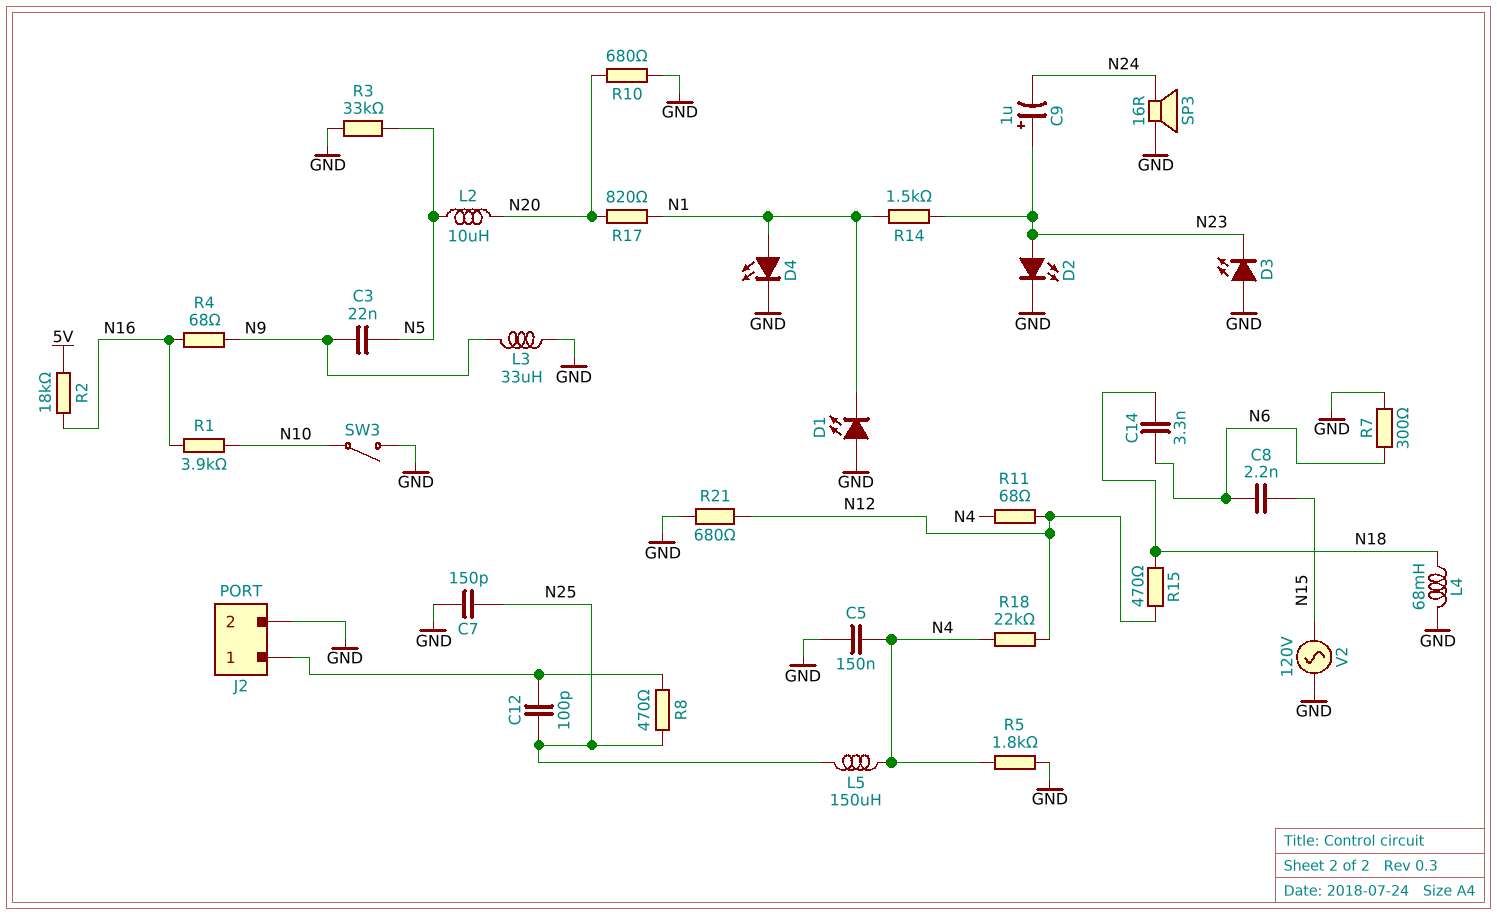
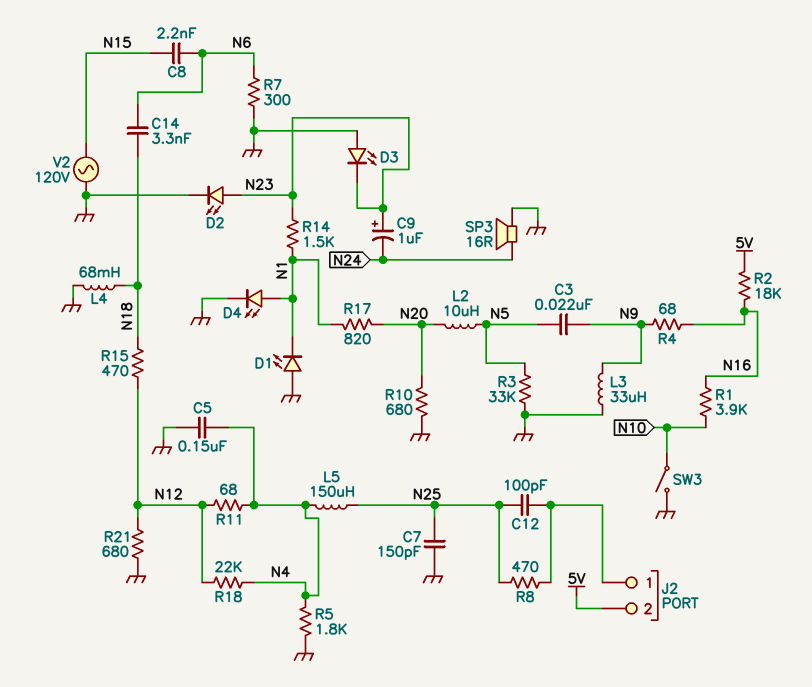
J2 pin 2: GND -> 5V

